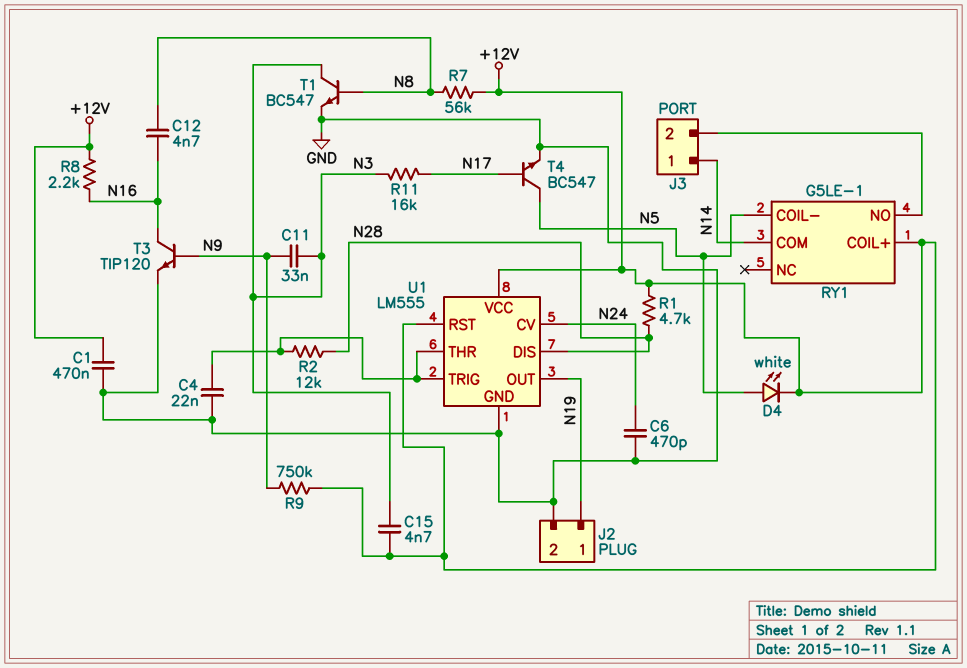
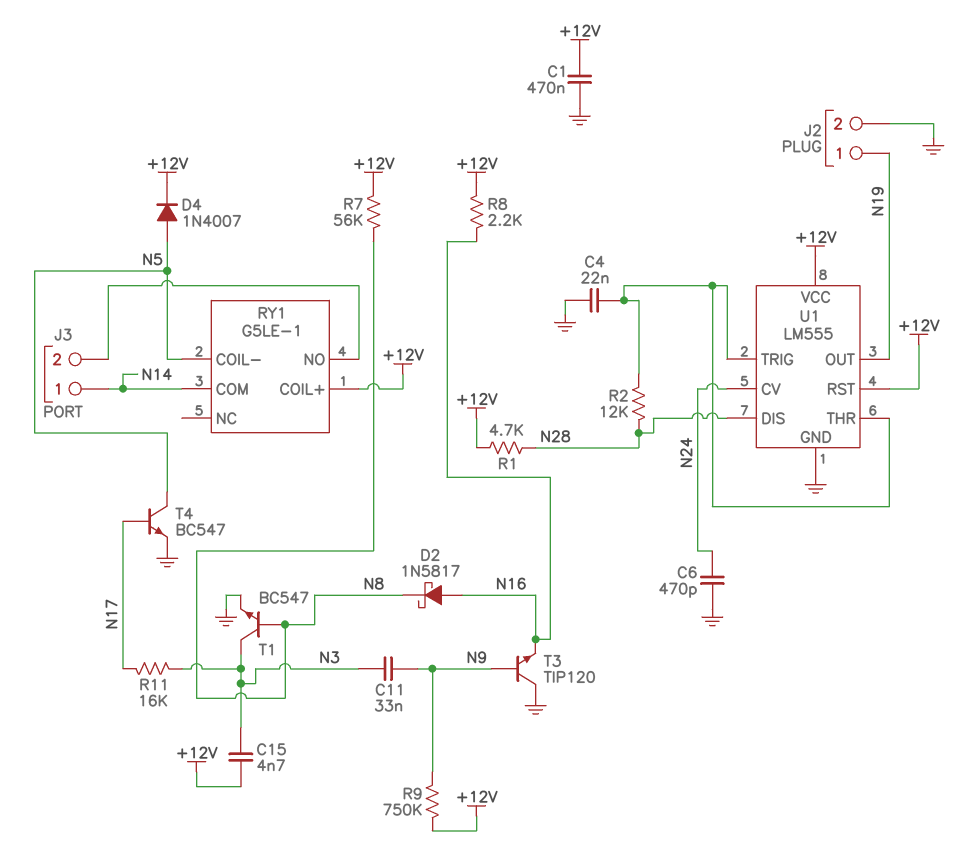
C12: 4.7nF (N8, N16) -> none
D2: none -> schottky 1N5817 (A N16, K N8)
D4: LED white (A N5, K +12V) -> diode 1N4007 (A N5, K +12V)
T3: NPN TIP120 (B N9, C N16, E GND) -> NPN TIP120 (B N9, C GND, E N16)

